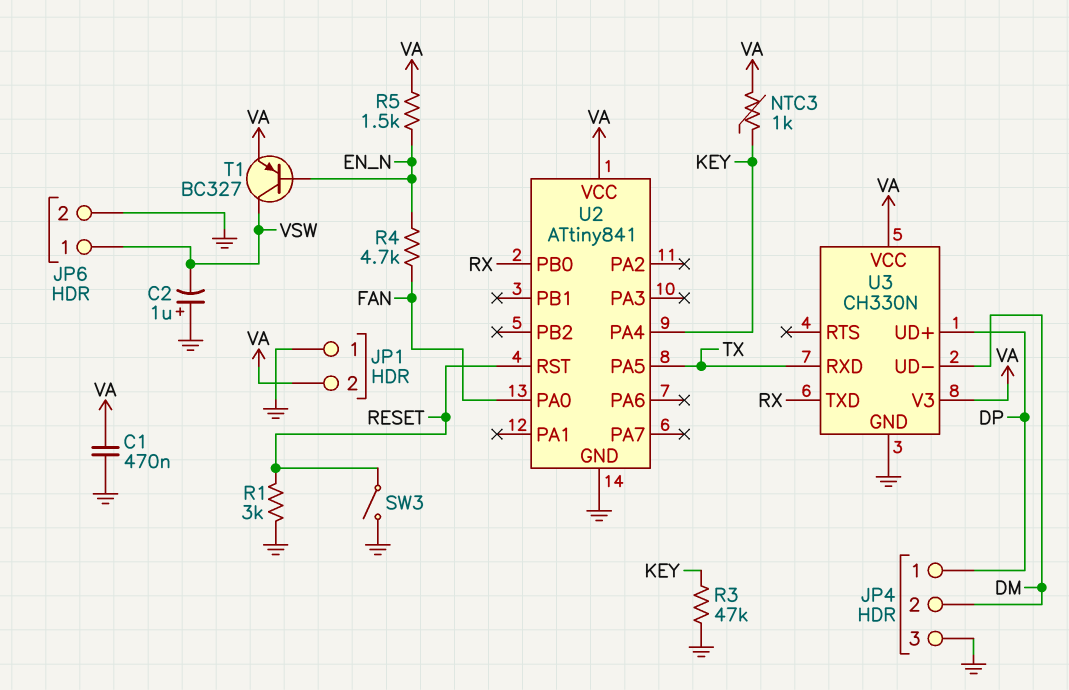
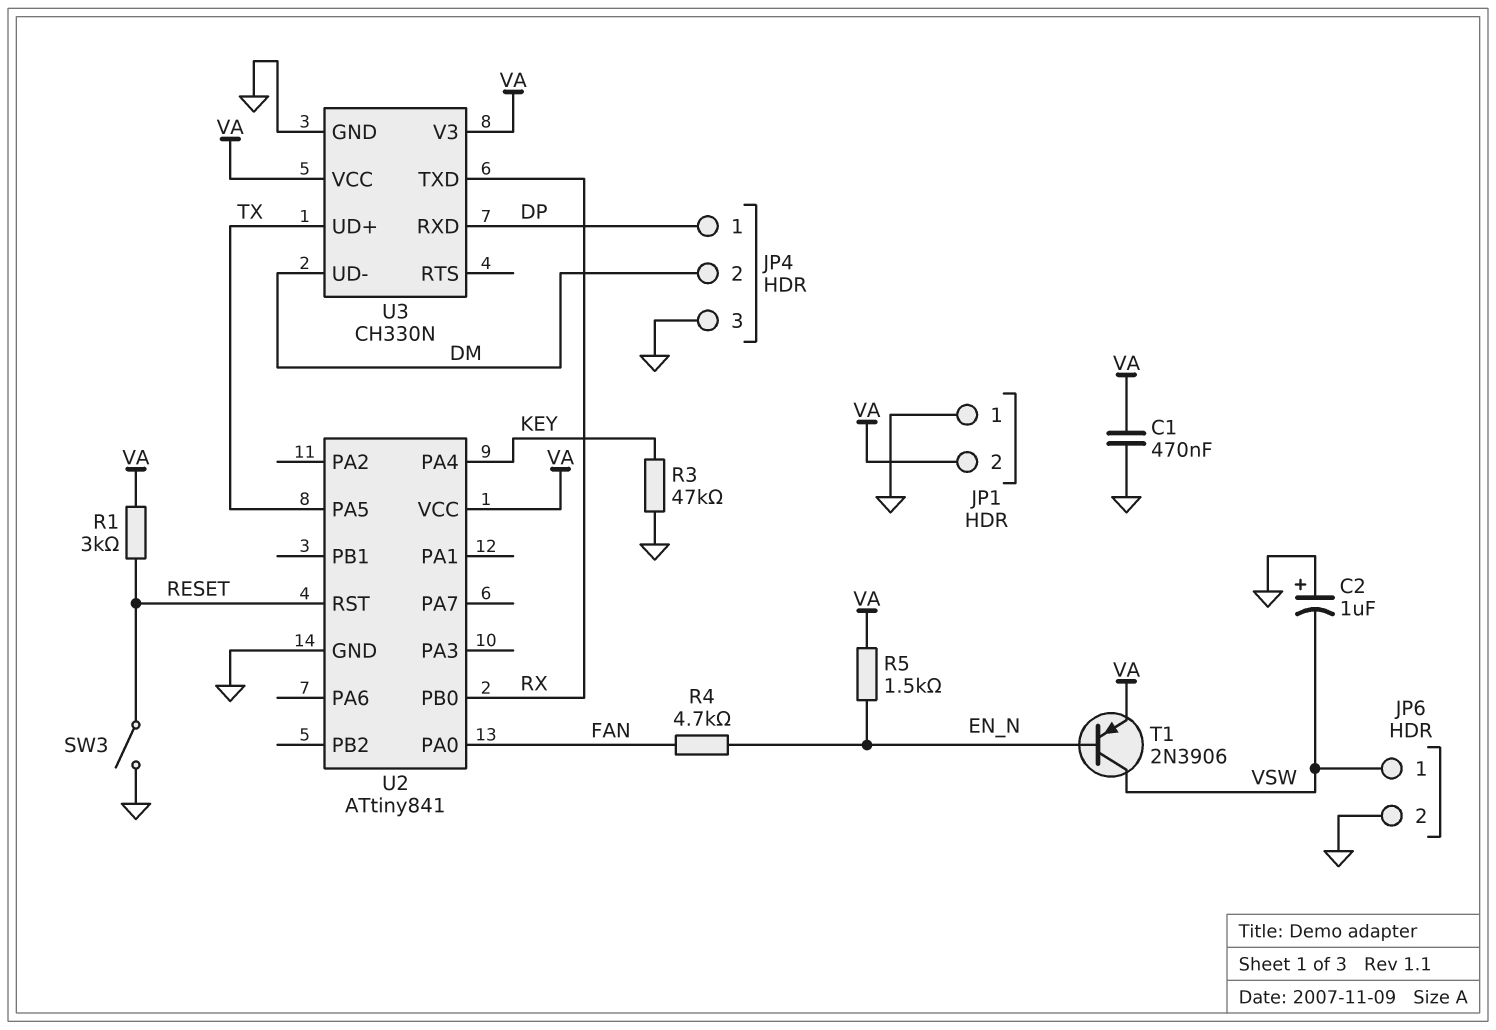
NTC3: 1k (KEY, VA) -> none
R1: 3k (GND, RESET) -> 3k (RESET, VA)
T1: PNP BC327 (B EN_N, C VSW, E VA) -> PNP 2N3906 (B EN_N, C VSW, E VA)
U3 pin RXD: TX -> DP
U3 pin UD+: DP -> TX

